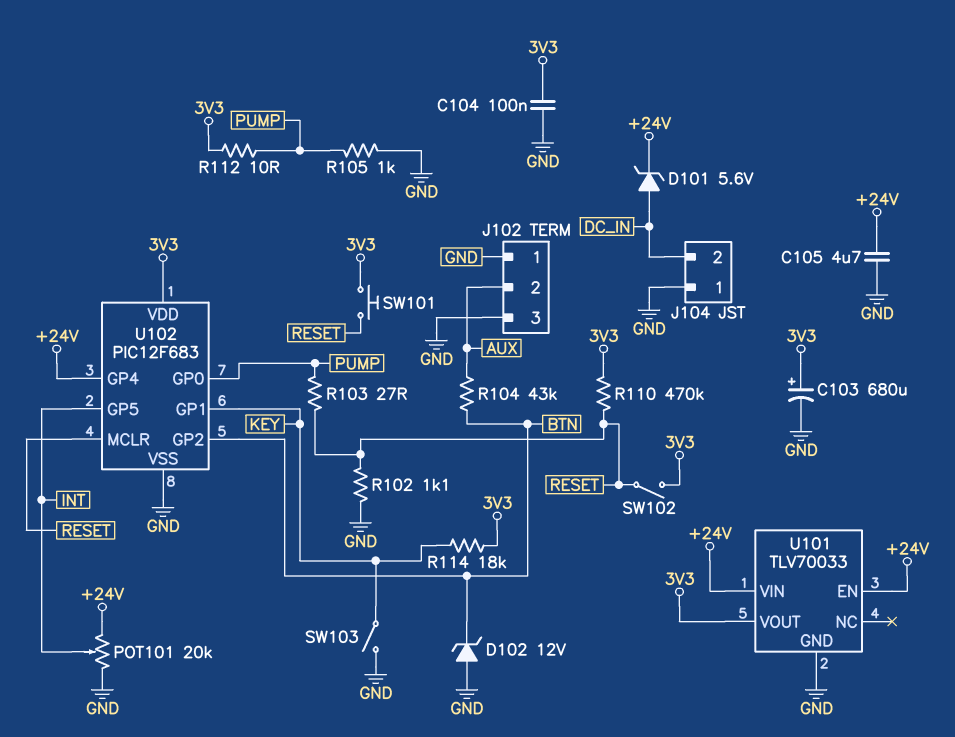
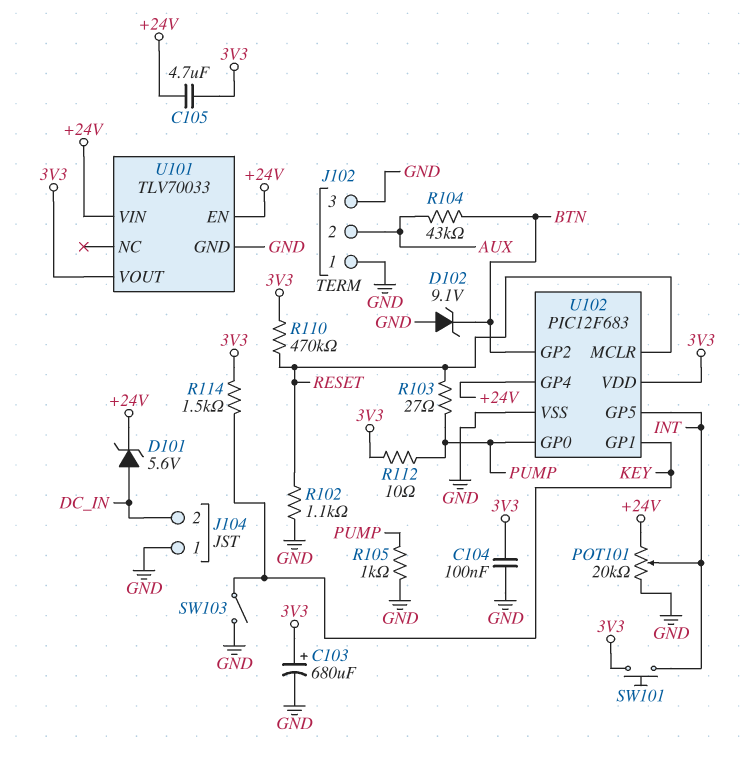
C105: 4.7uF (+24V, GND) -> 4.7uF (+24V, 3V3)
D102: zener 12V (A GND, K BTN) -> zener 9.1V (A GND, K BTN)
R114: 18k (3V3, KEY) -> 1.5k (3V3, KEY)
SW101: button (3V3, RESET) -> button (3V3, INT)
SW102: switch (3V3, RESET) -> none

